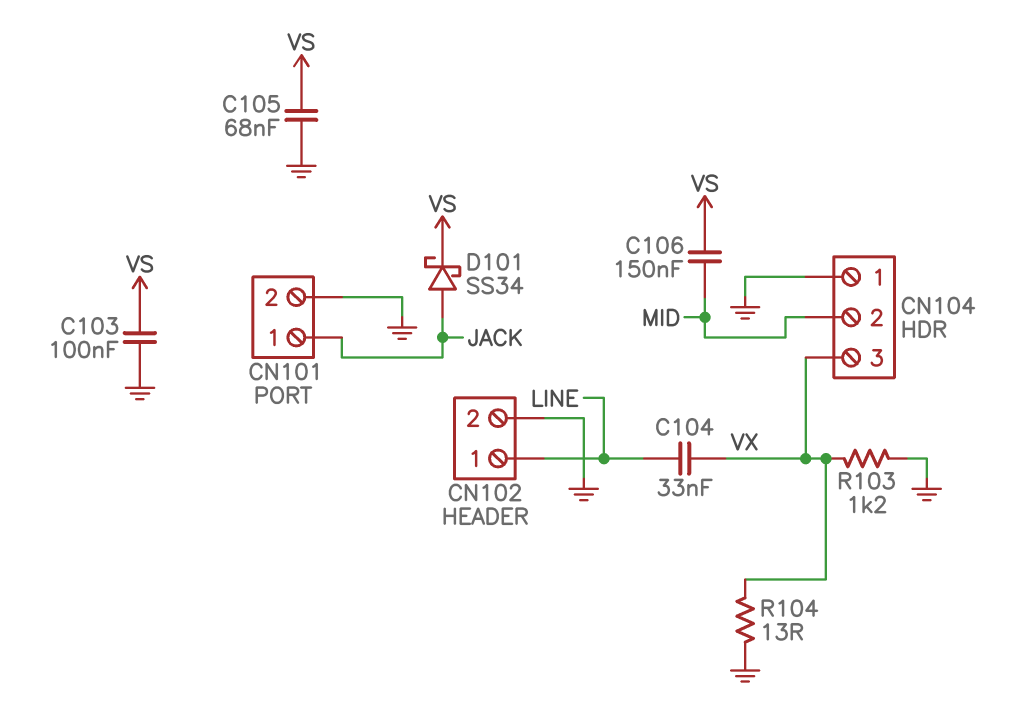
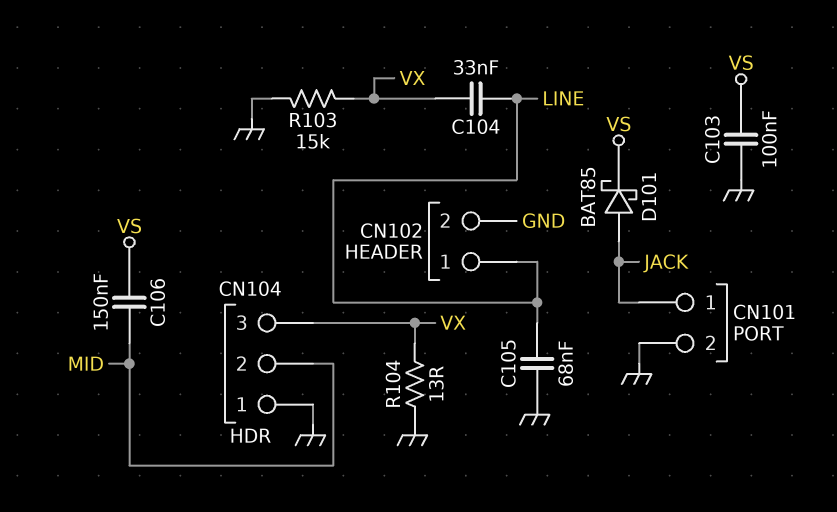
C105: 68nF (GND, VS) -> 68nF (GND, LINE)
D101: schottky SS34 (A JACK, K VS) -> schottky BAT85 (A JACK, K VS)
R103: 1.2k (GND, VX) -> 15k (GND, VX)

